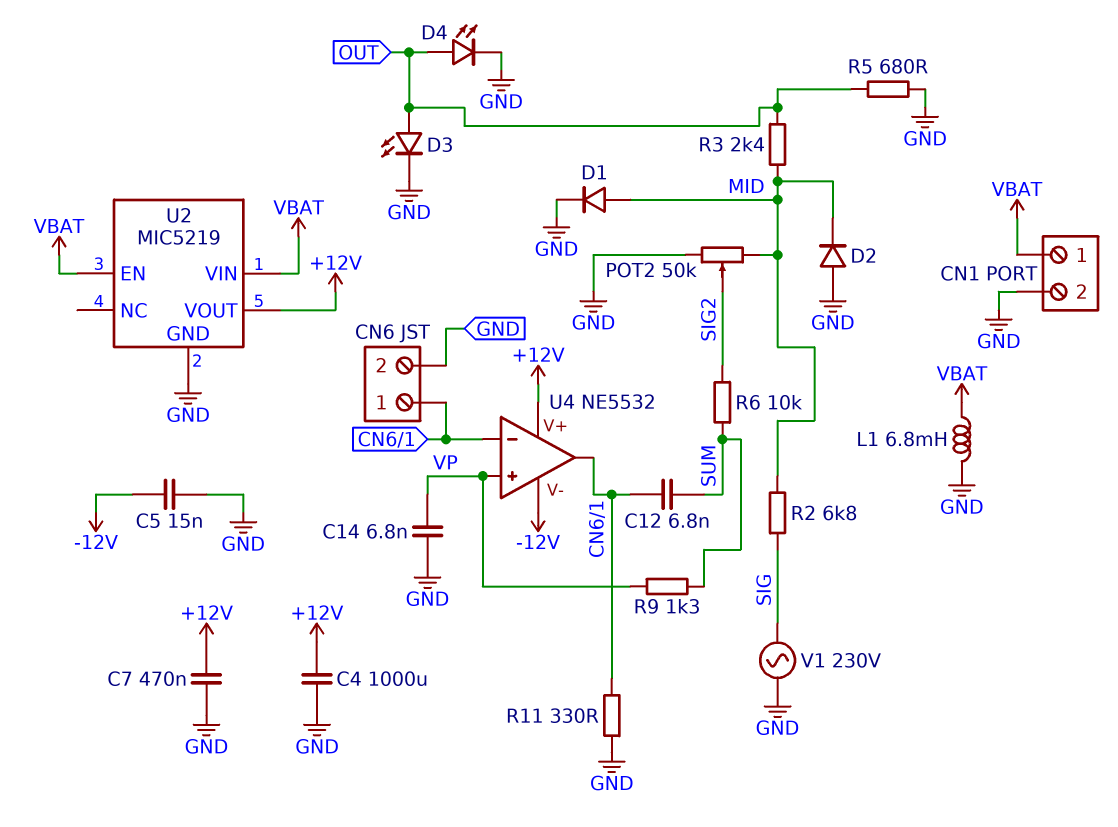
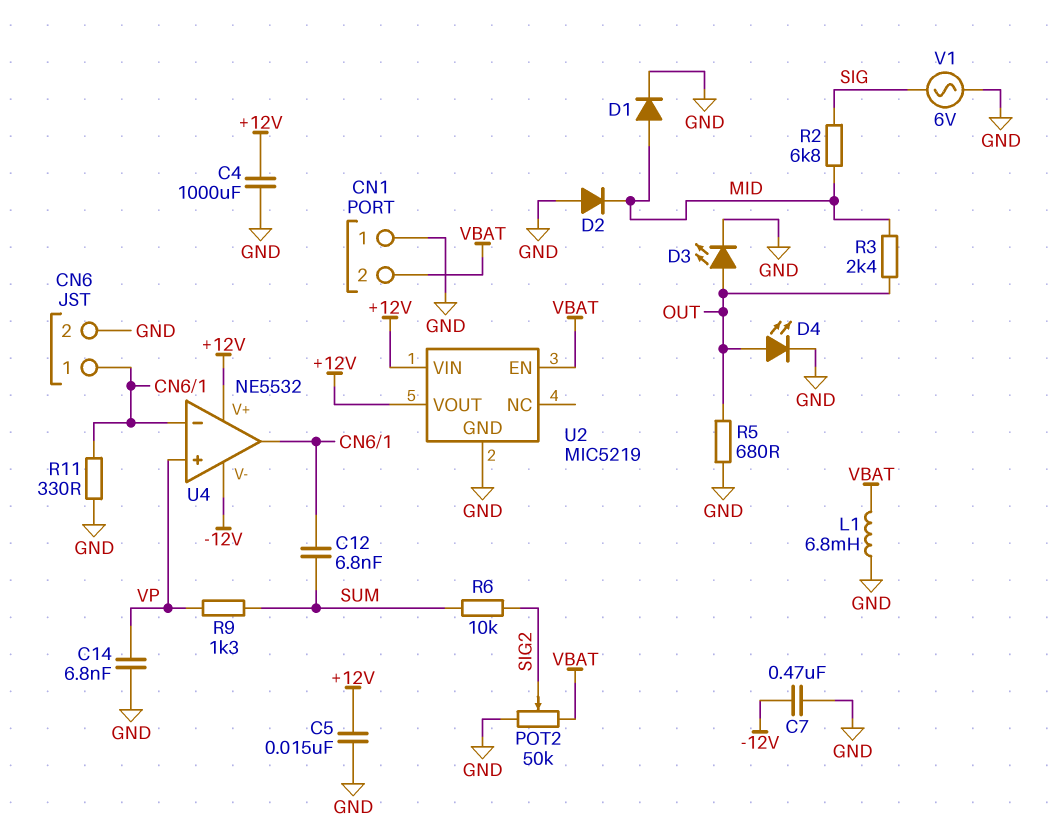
C5: 15nF (-12V, GND) -> 15nF (+12V, GND)
C7: 470nF (+12V, GND) -> 470nF (-12V, GND)
CN1 pin 1: VBAT -> GND
CN1 pin 2: GND -> VBAT
POT2: 50k (GND, MID, wiper SIG2) -> 50k (GND, VBAT, wiper SIG2)
U2 pin VIN: VBAT -> +12V
V1: AC 230V (GND, SIG) -> AC 6V (GND, SIG)

